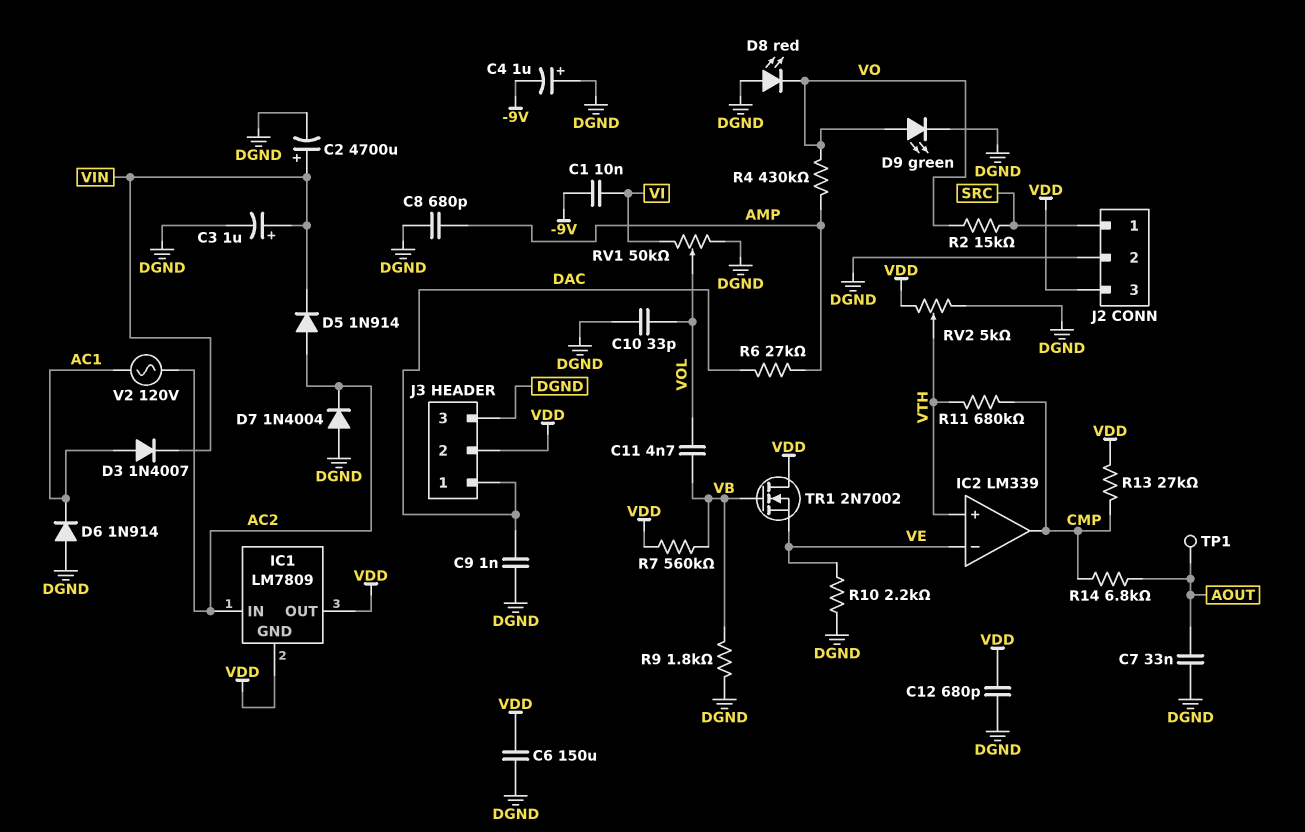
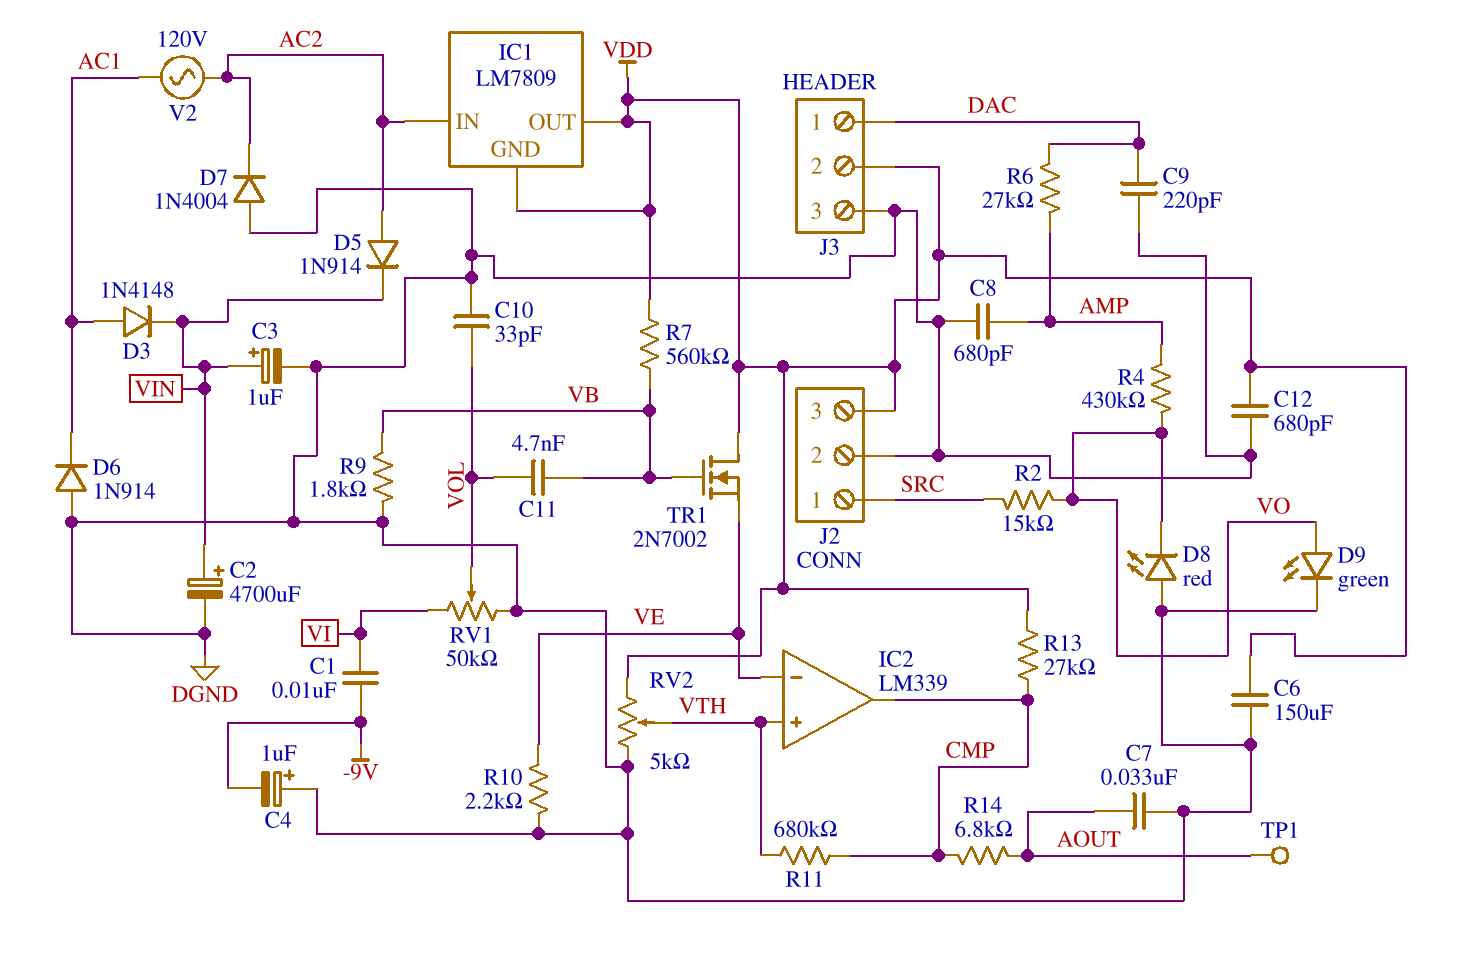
C9: 1nF (DAC, DGND) -> 220pF (DAC, DGND)
D3: diode 1N4007 (A AC1, K VIN) -> diode 1N4148 (A AC1, K VIN)

